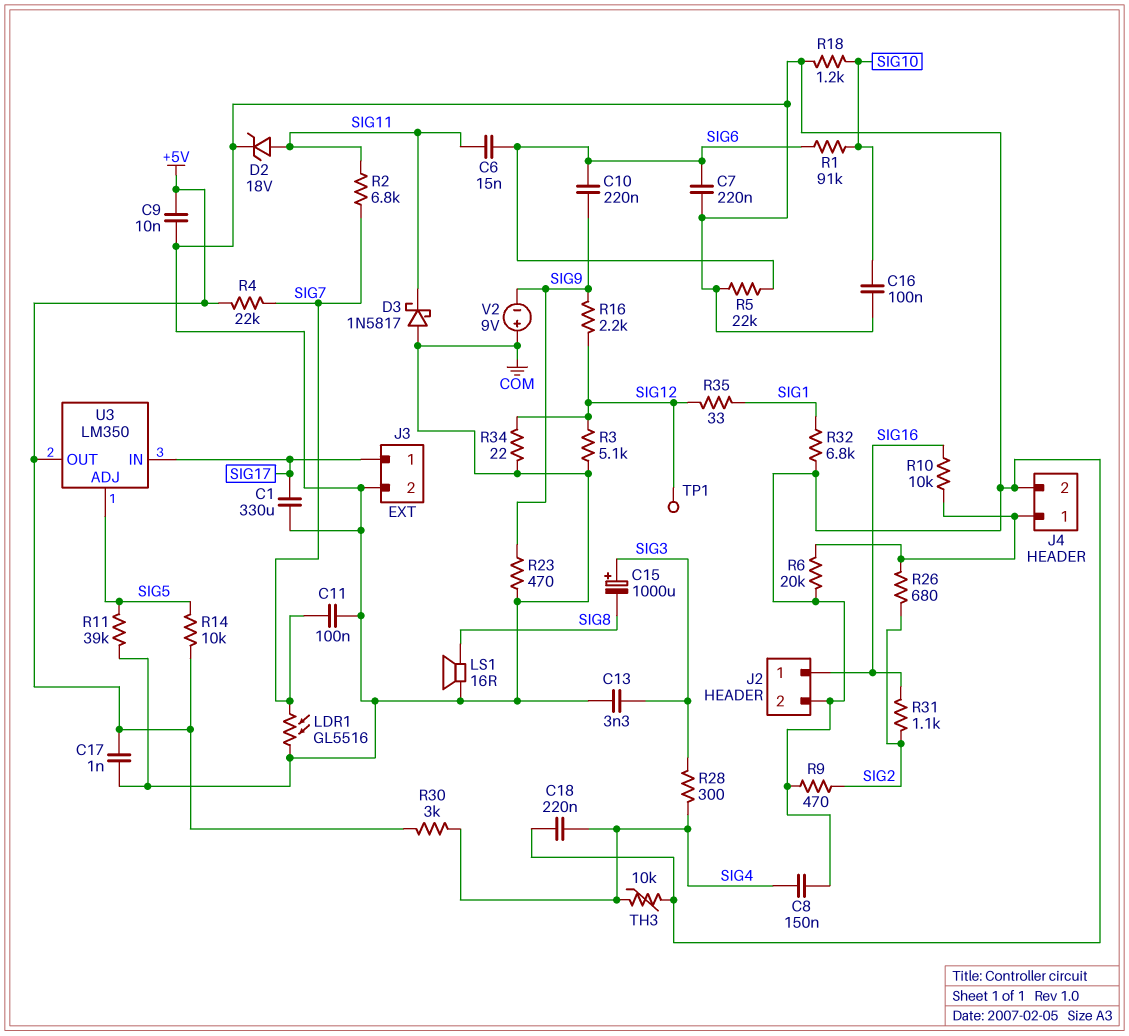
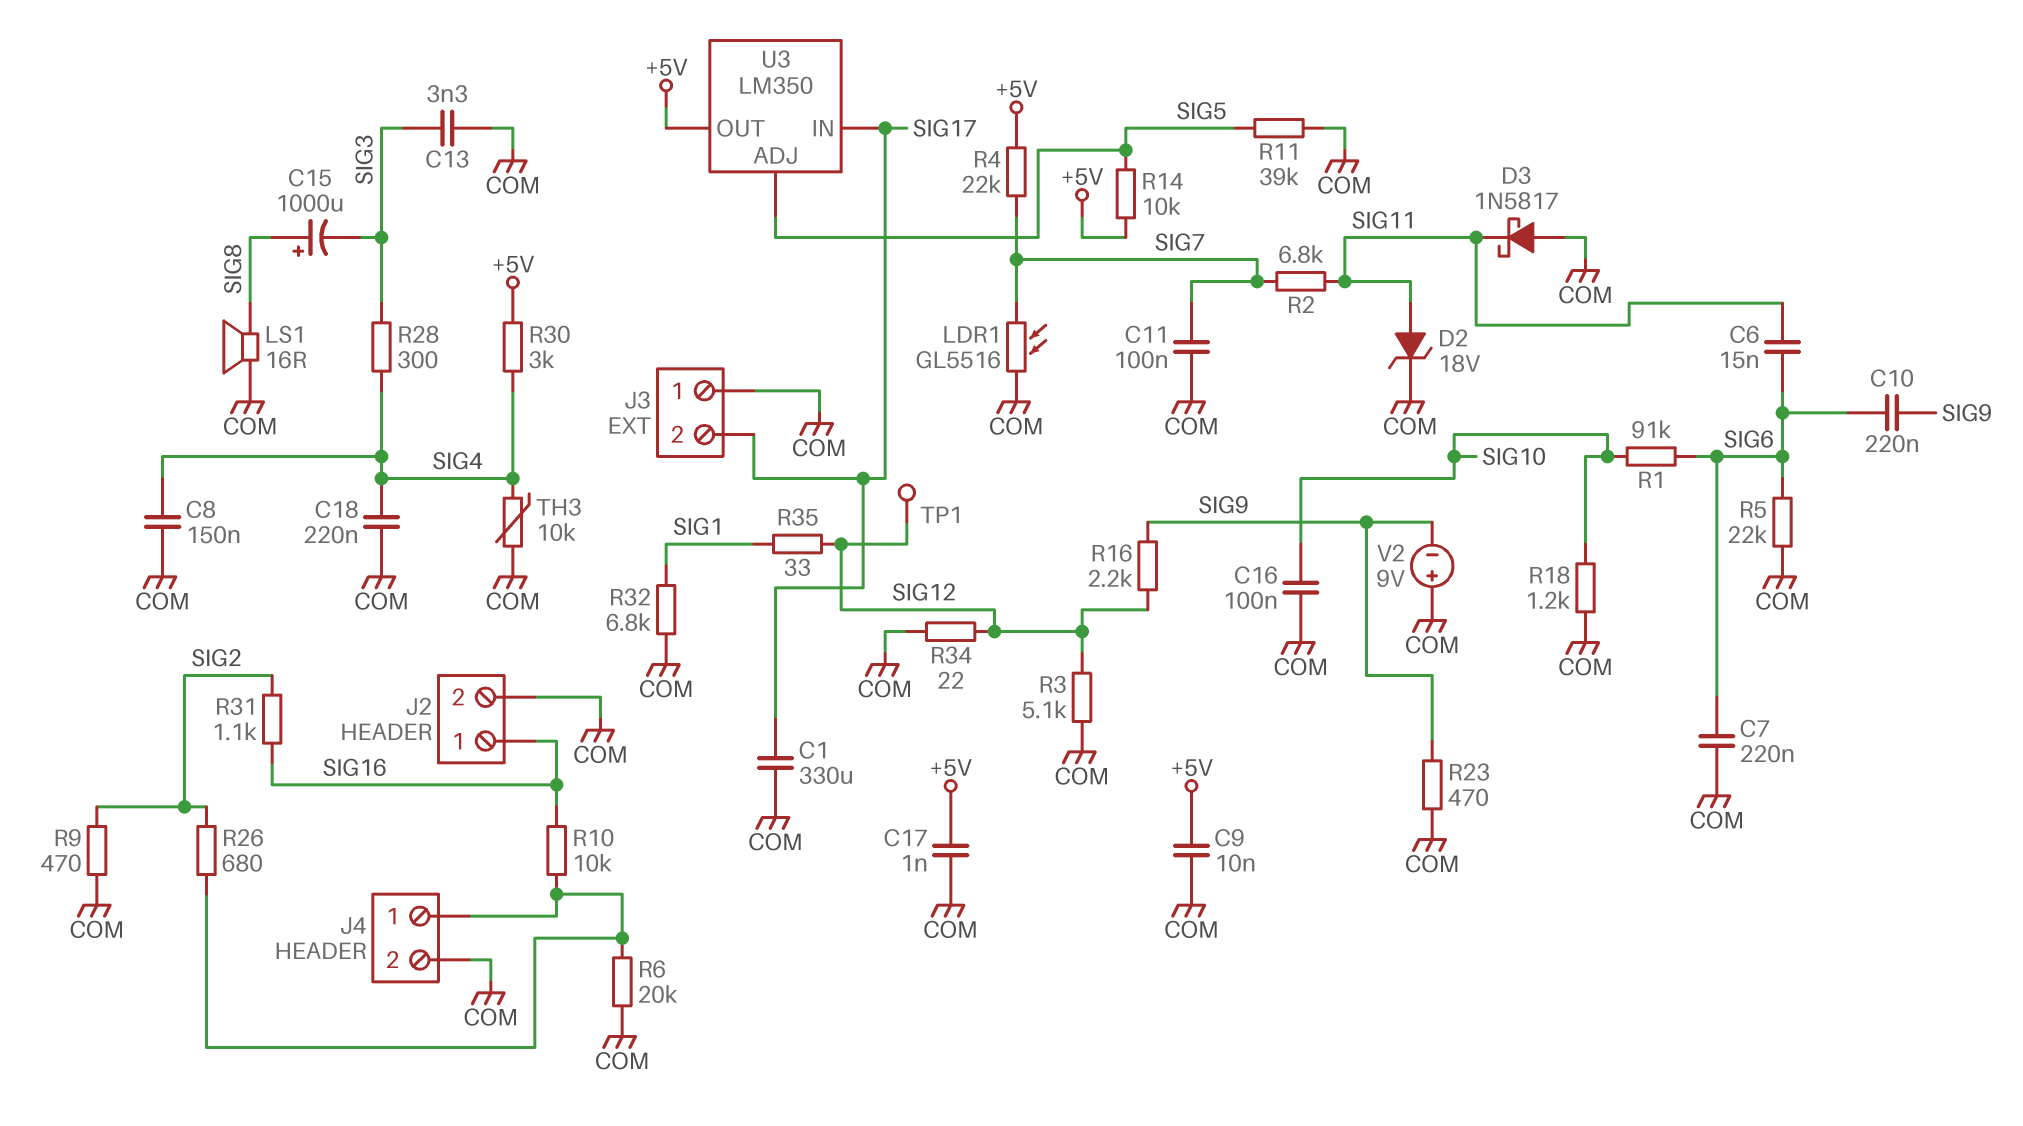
C15: 1000uF (plus SIG3, minus SIG8) -> 1000uF (plus SIG8, minus SIG3)
J3 pin 1: SIG17 -> COM
J3 pin 2: COM -> SIG17

